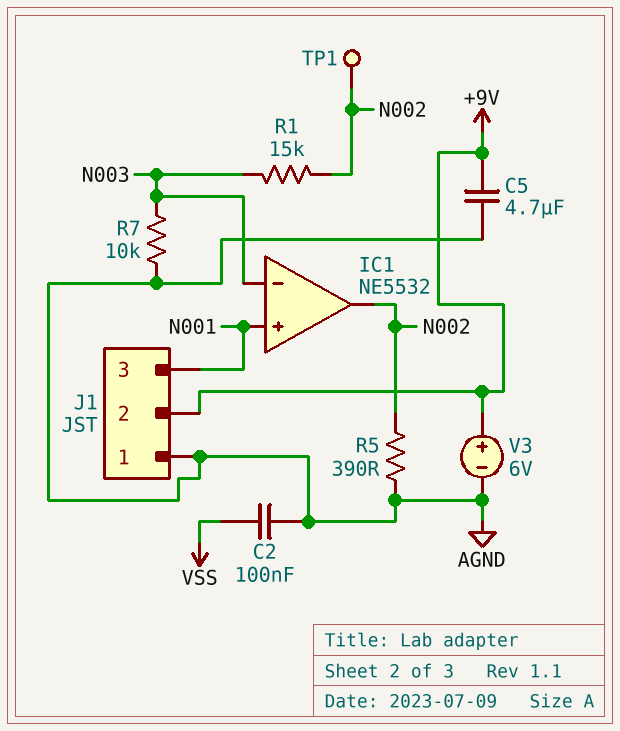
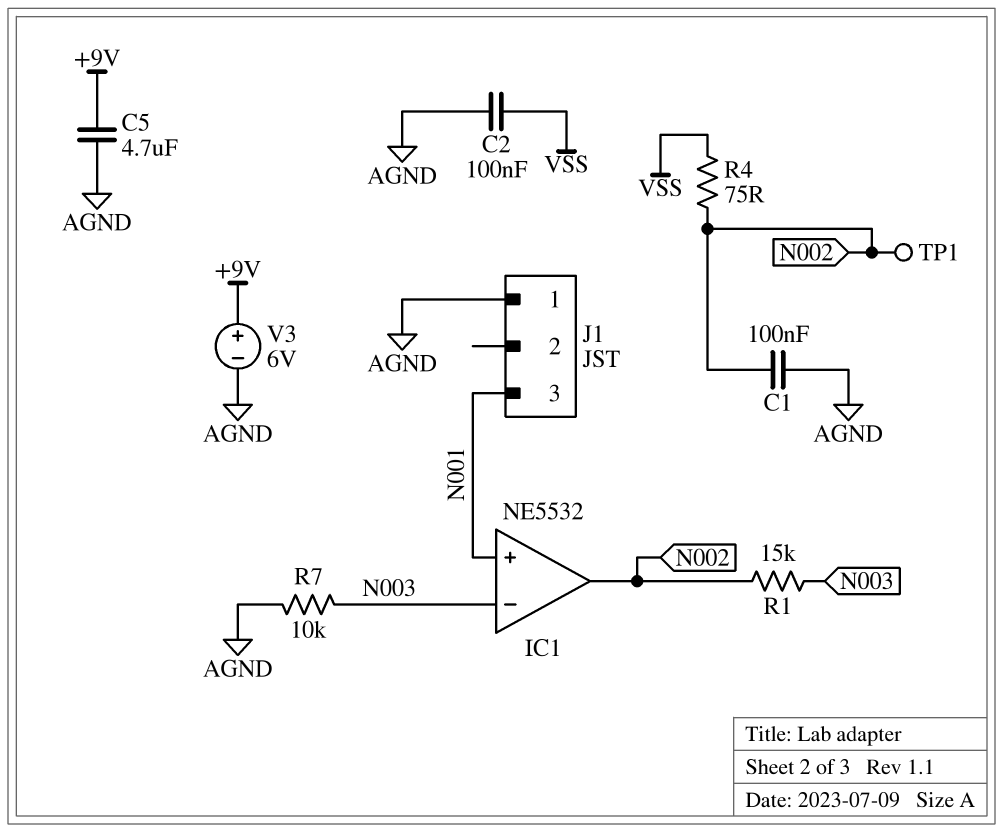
C1: none -> 100nF (AGND, N002)
J1 pin 2: +9V -> none
R4: none -> 75 (N002, VSS)
R5: 390 (AGND, N002) -> none

